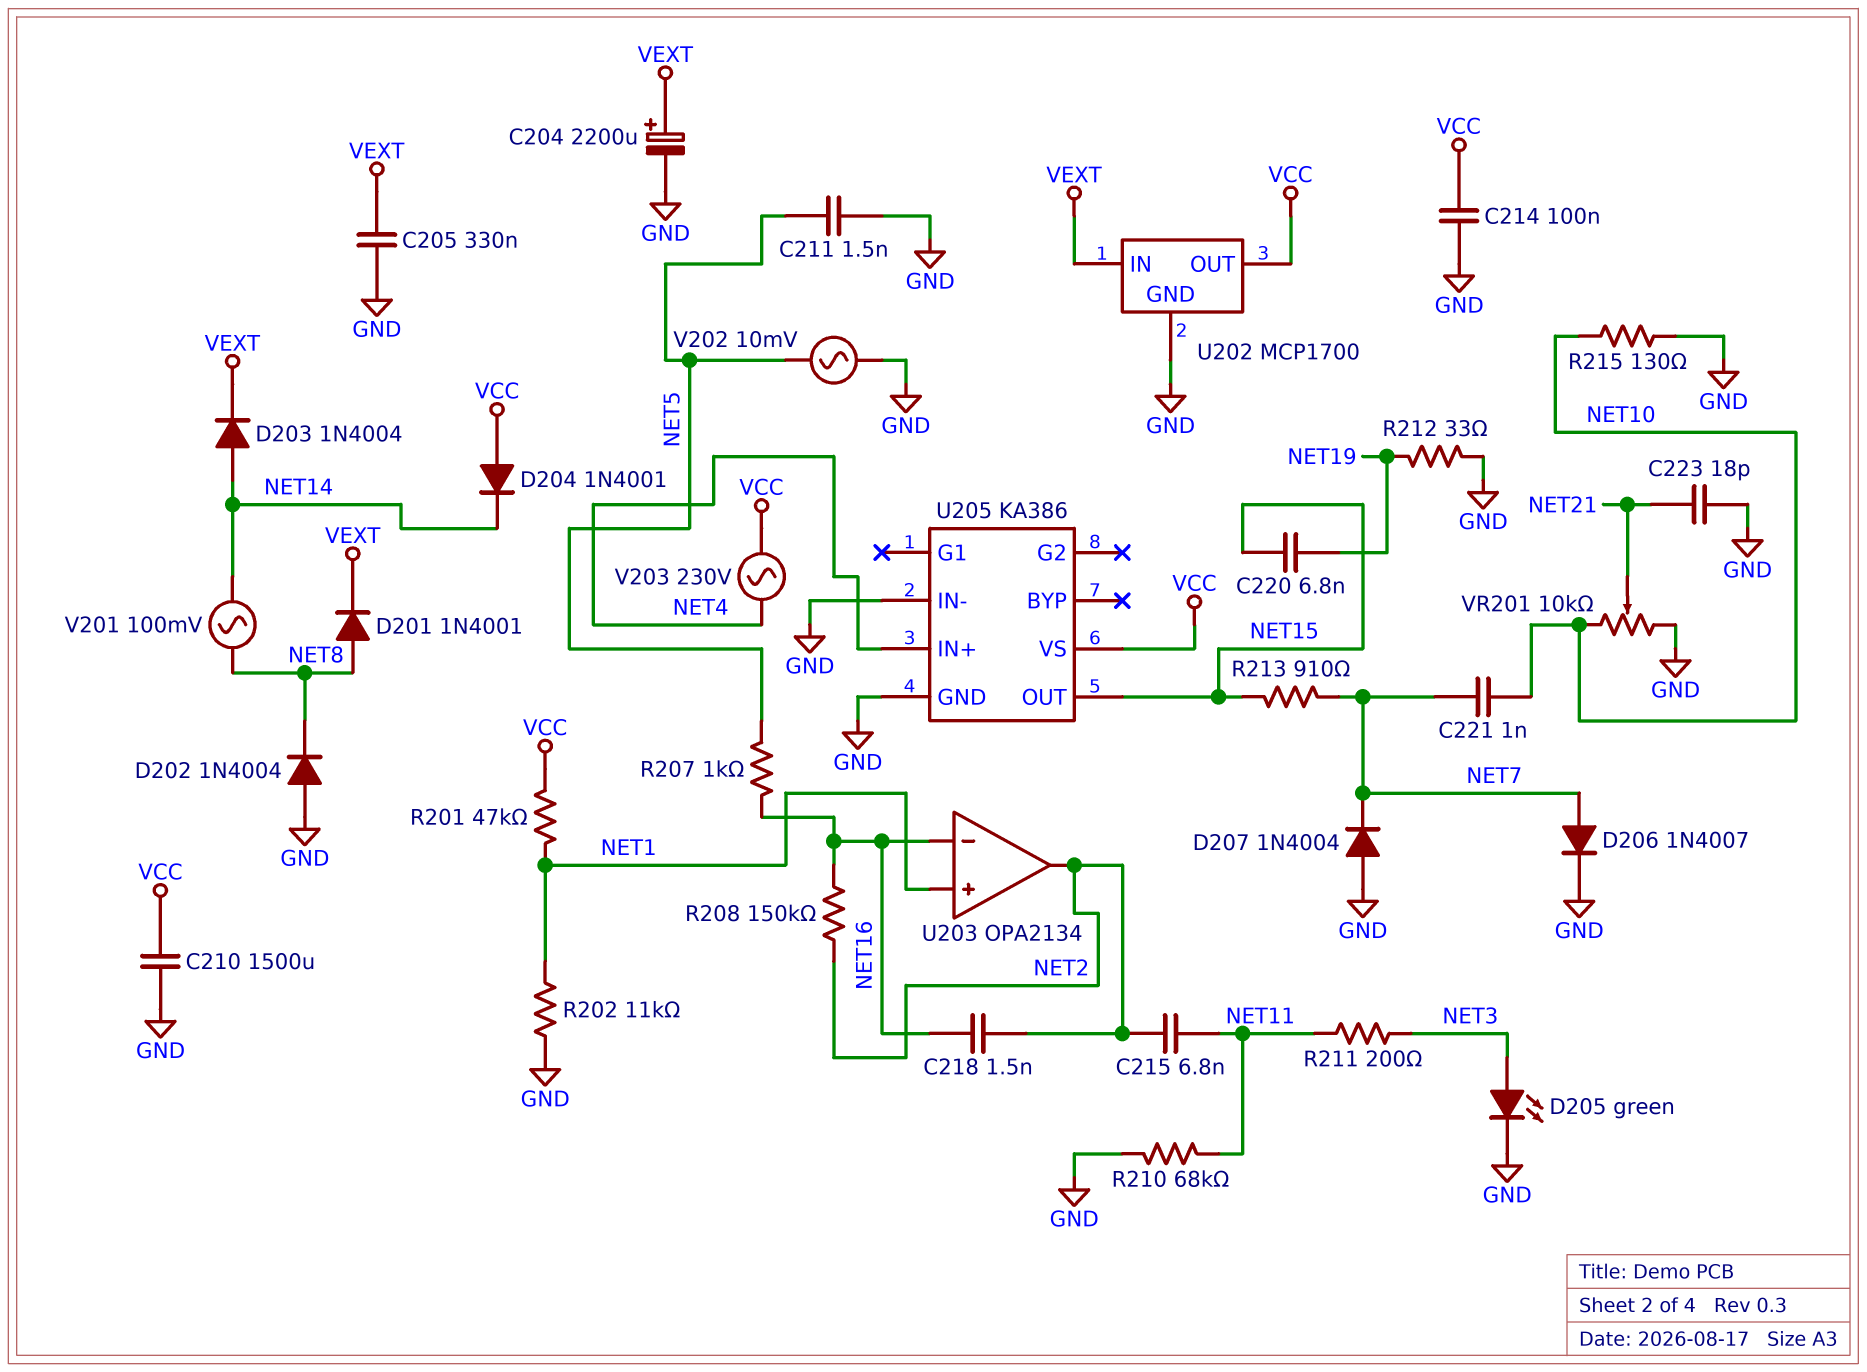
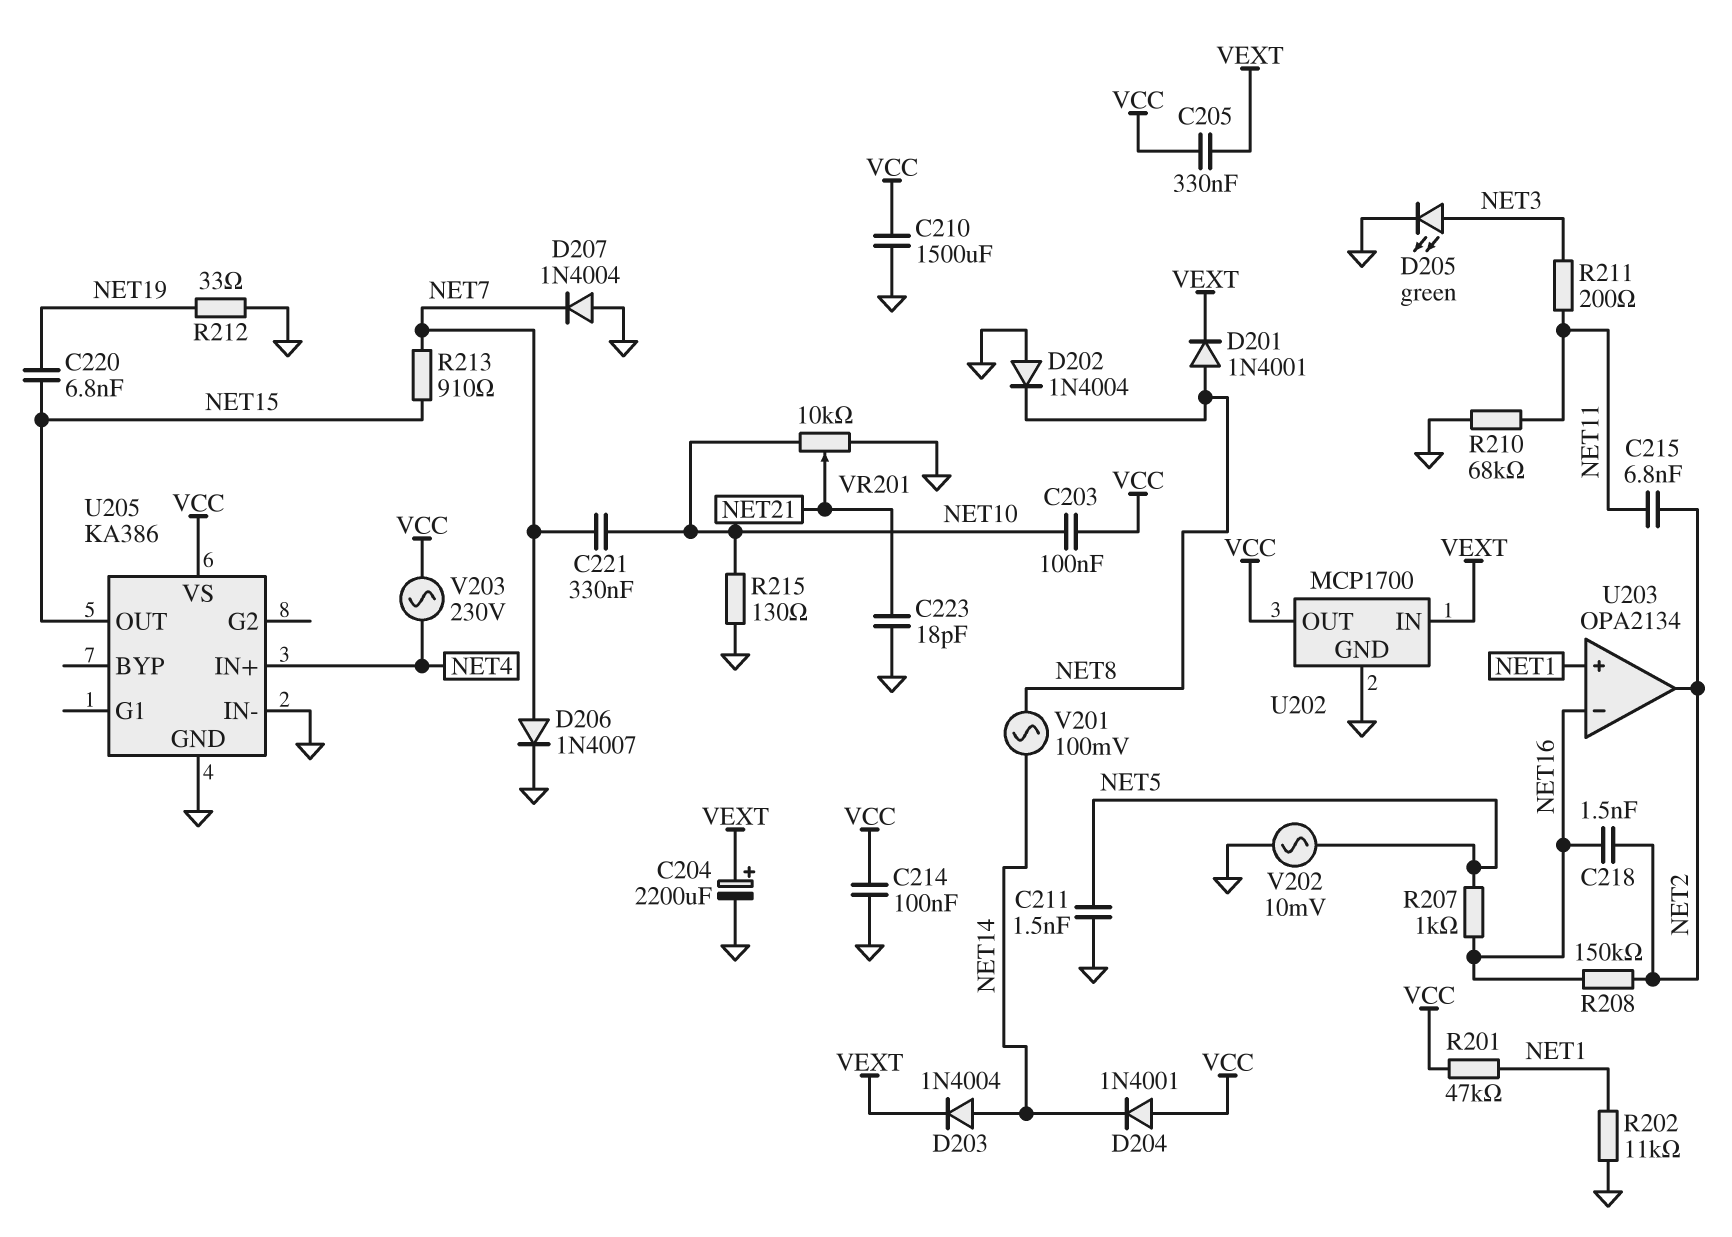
C203: none -> 100nF (NET10, VCC)
C205: 330nF (GND, VEXT) -> 330nF (VCC, VEXT)
C221: 1nF (NET7, NET10) -> 330nF (NET7, NET10)

